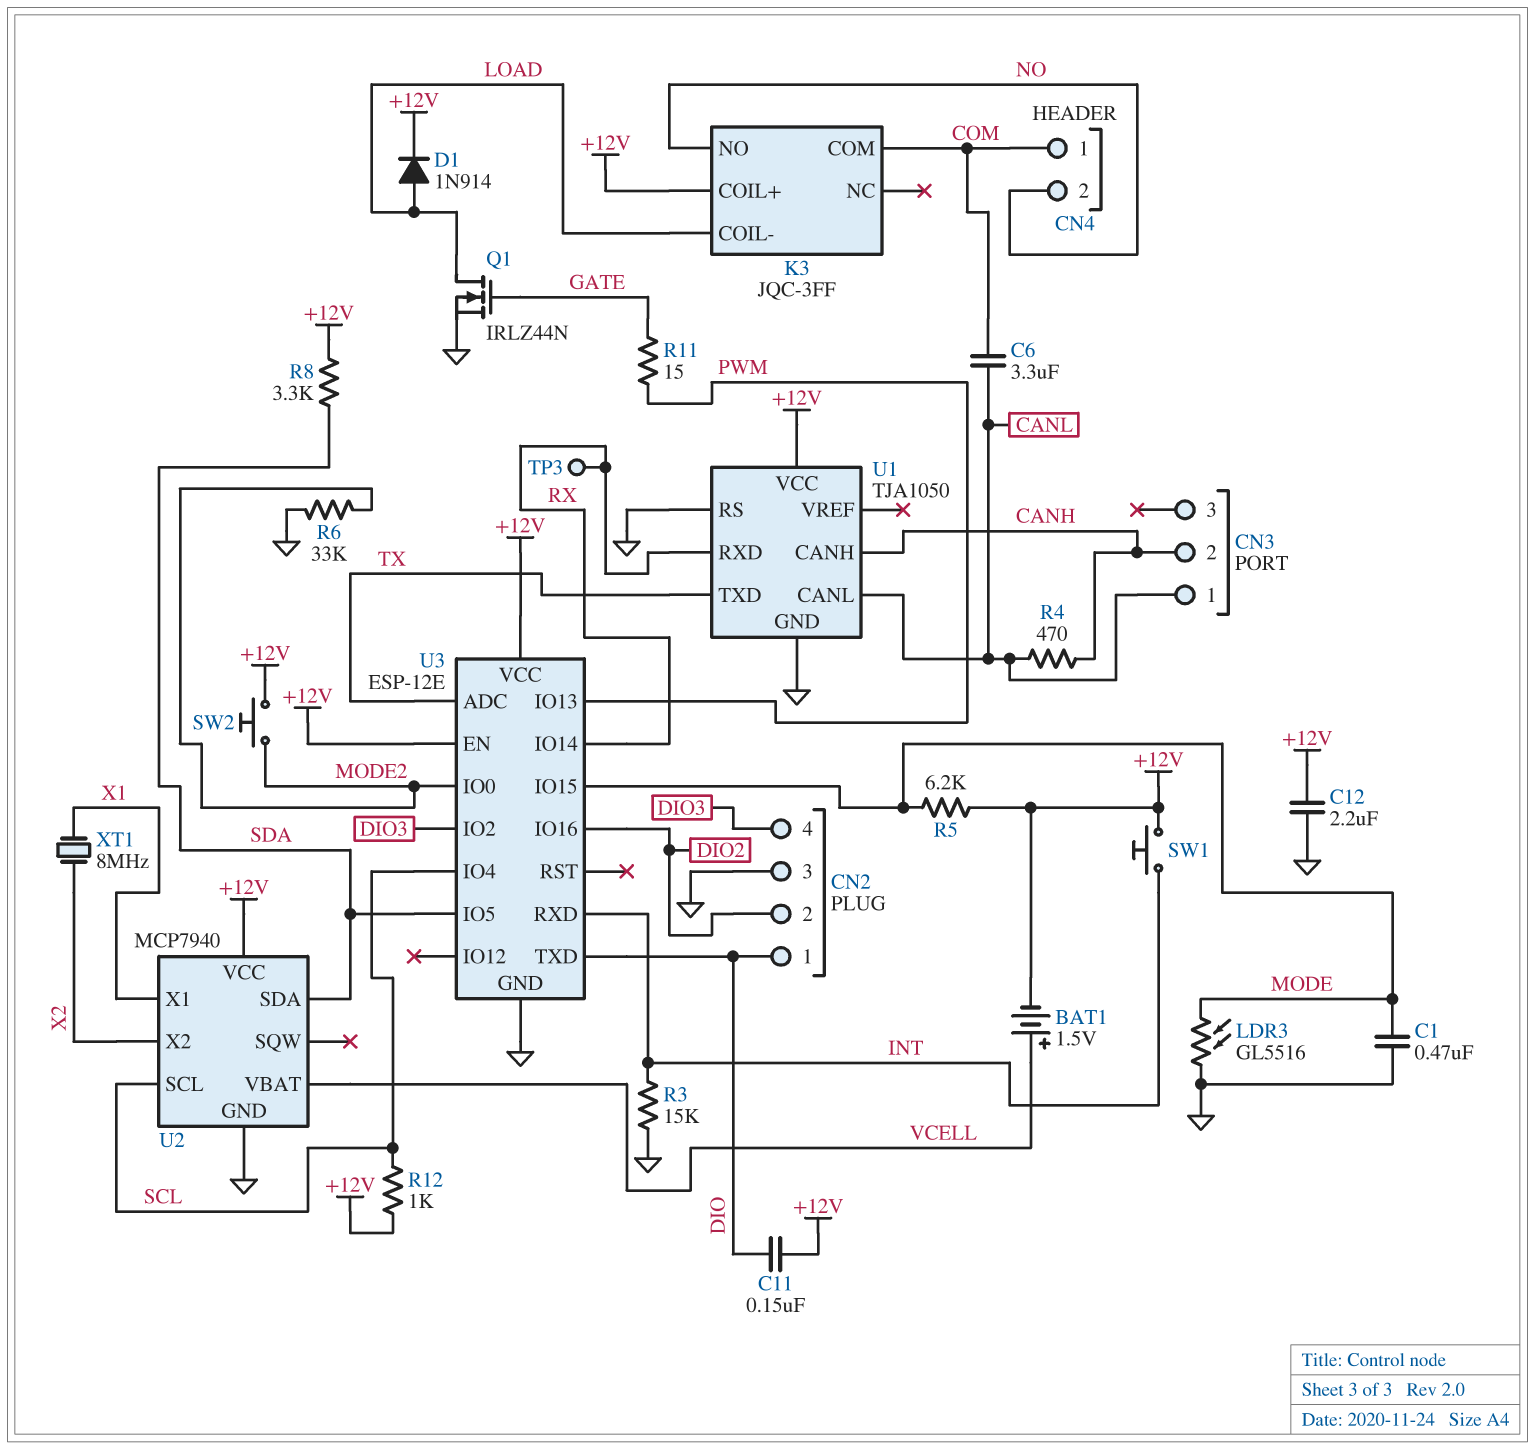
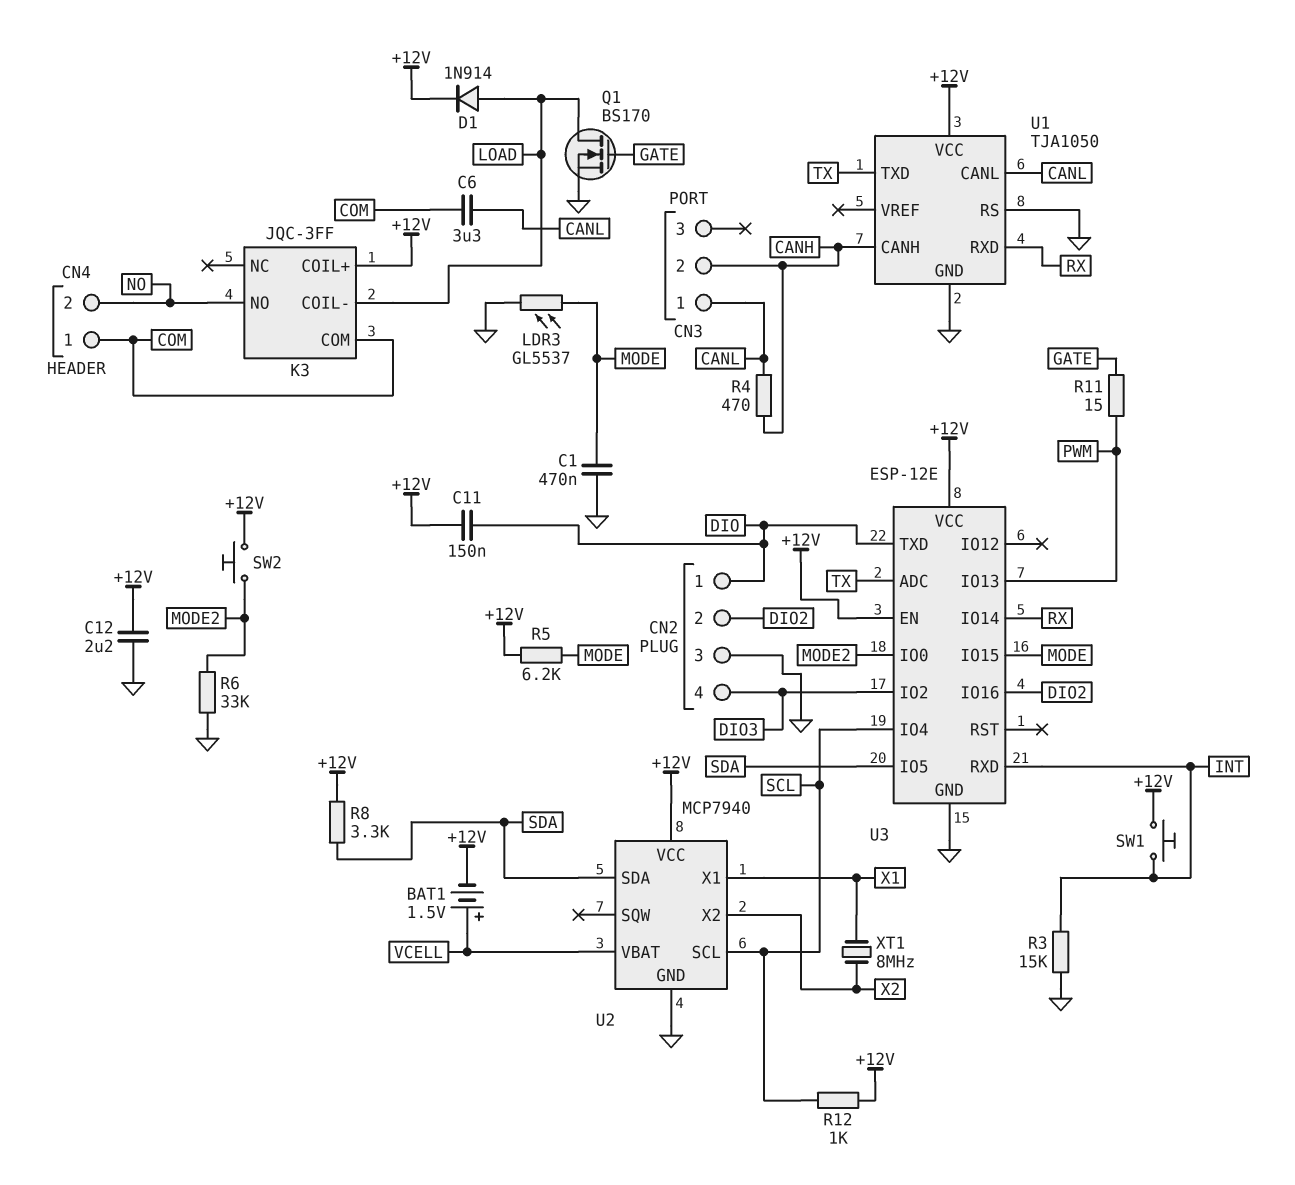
LDR3: GL5516 (GND, MODE) -> GL5537 (GND, MODE)
Q1: NMOS IRLZ44N (G GATE, D LOAD, S GND) -> NMOS BS170 (G GATE, D LOAD, S GND)
TP3: test point (RX) -> none

